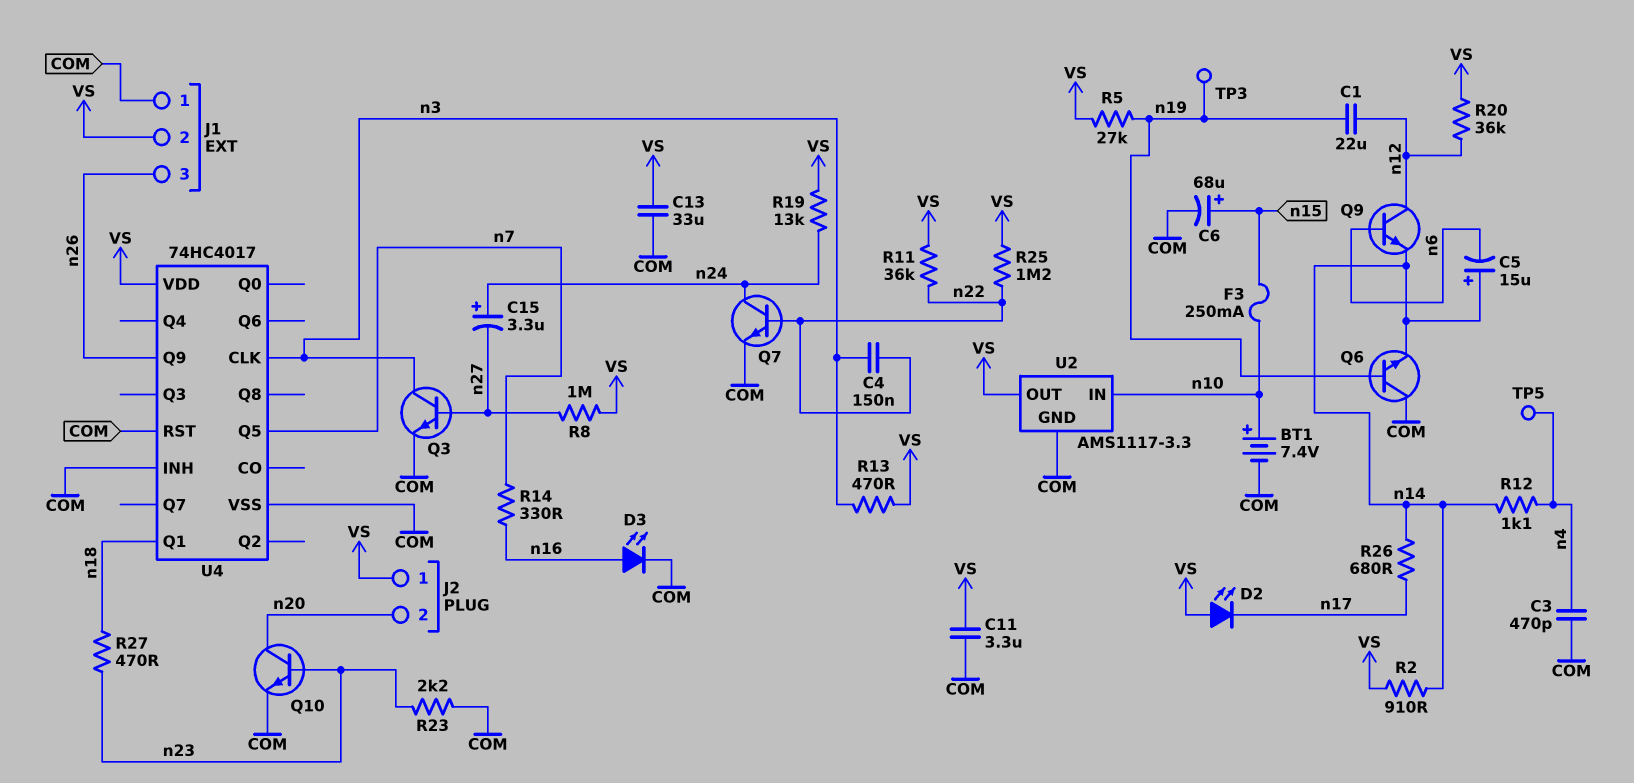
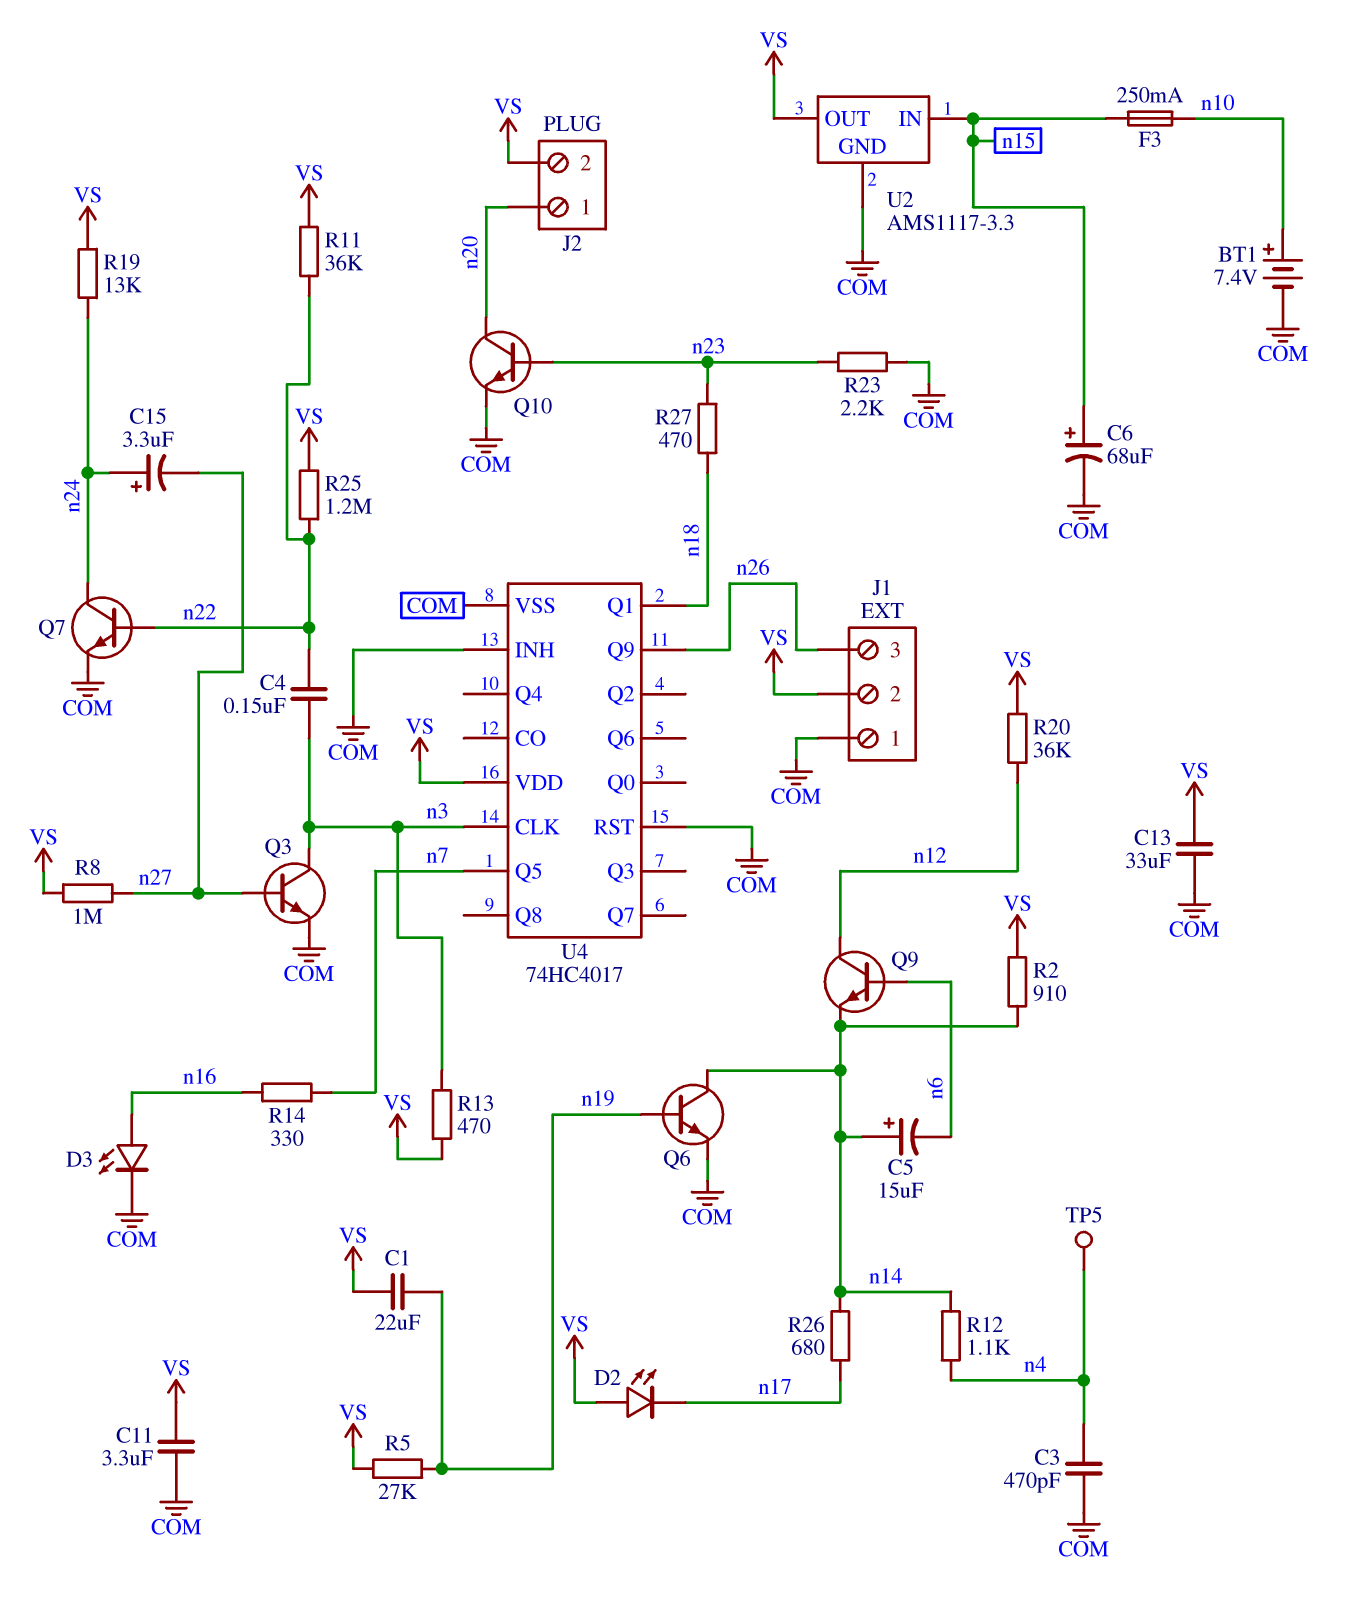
C1: 22uF (n12, n19) -> 22uF (VS, n19)
J2 pin 1: VS -> n20
J2 pin 2: n20 -> VS
Q6: NPN (B n19, C COM, E n14) -> NPN (B n19, C n14, E COM)
TP3: test point (n19) -> none
U2 pin IN: n10 -> n15

